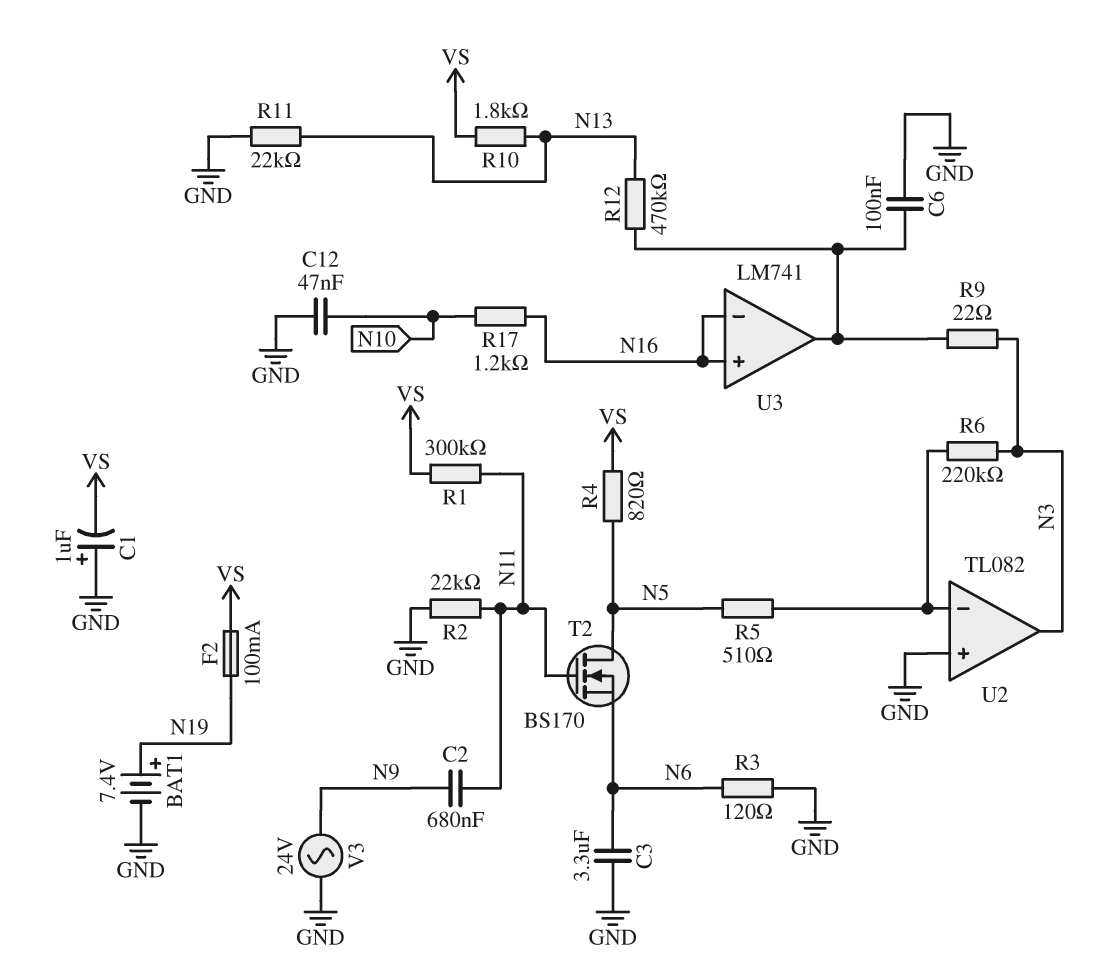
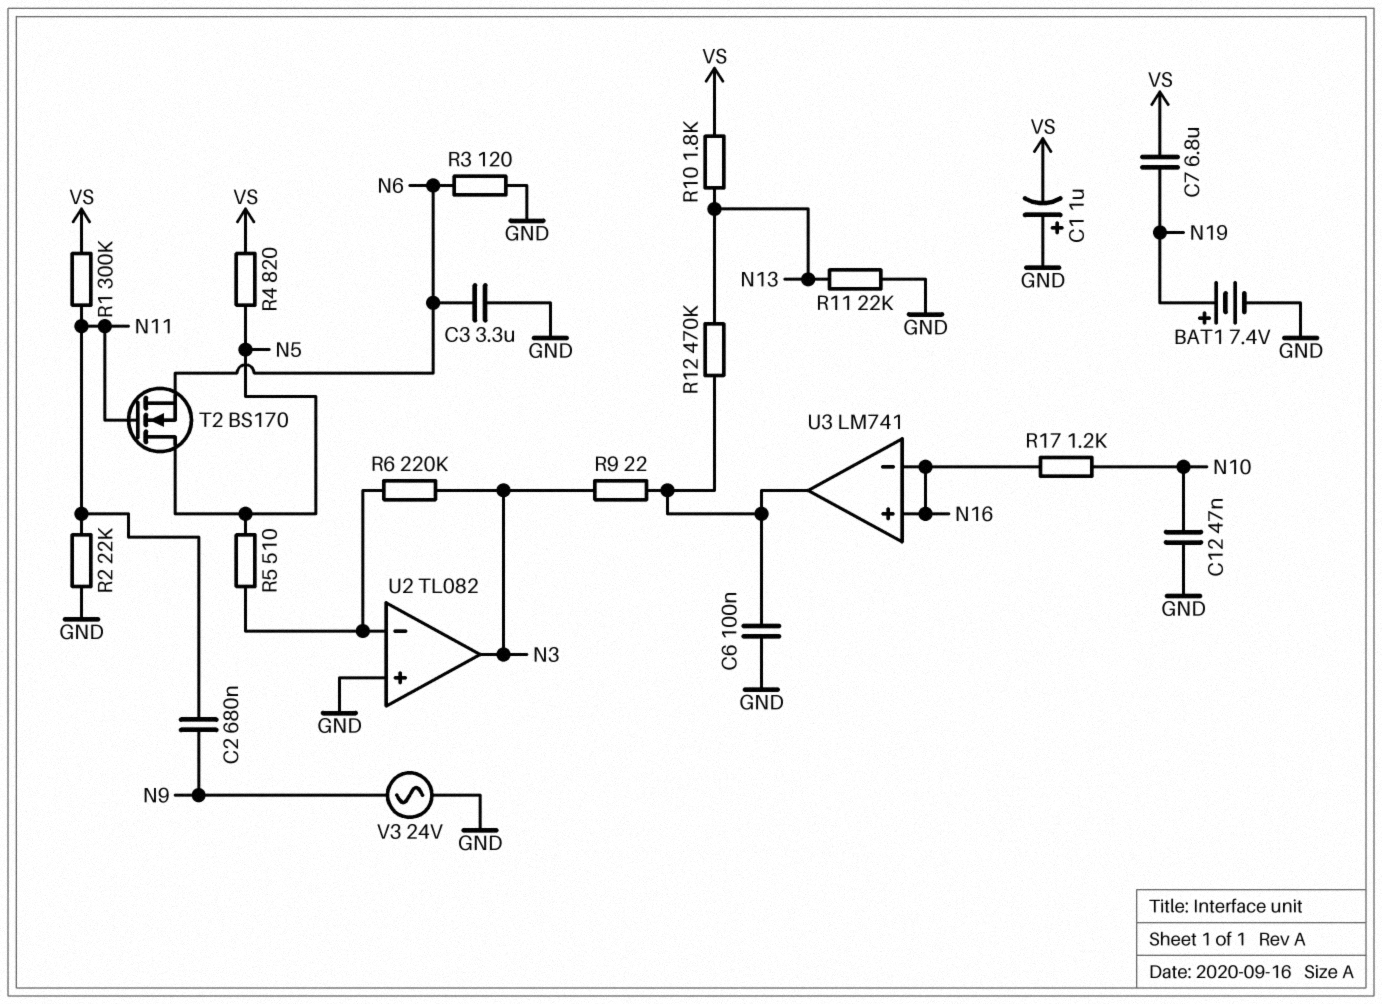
C7: none -> 6.8uF (N19, VS)
F2: 100mA (N19, VS) -> none

